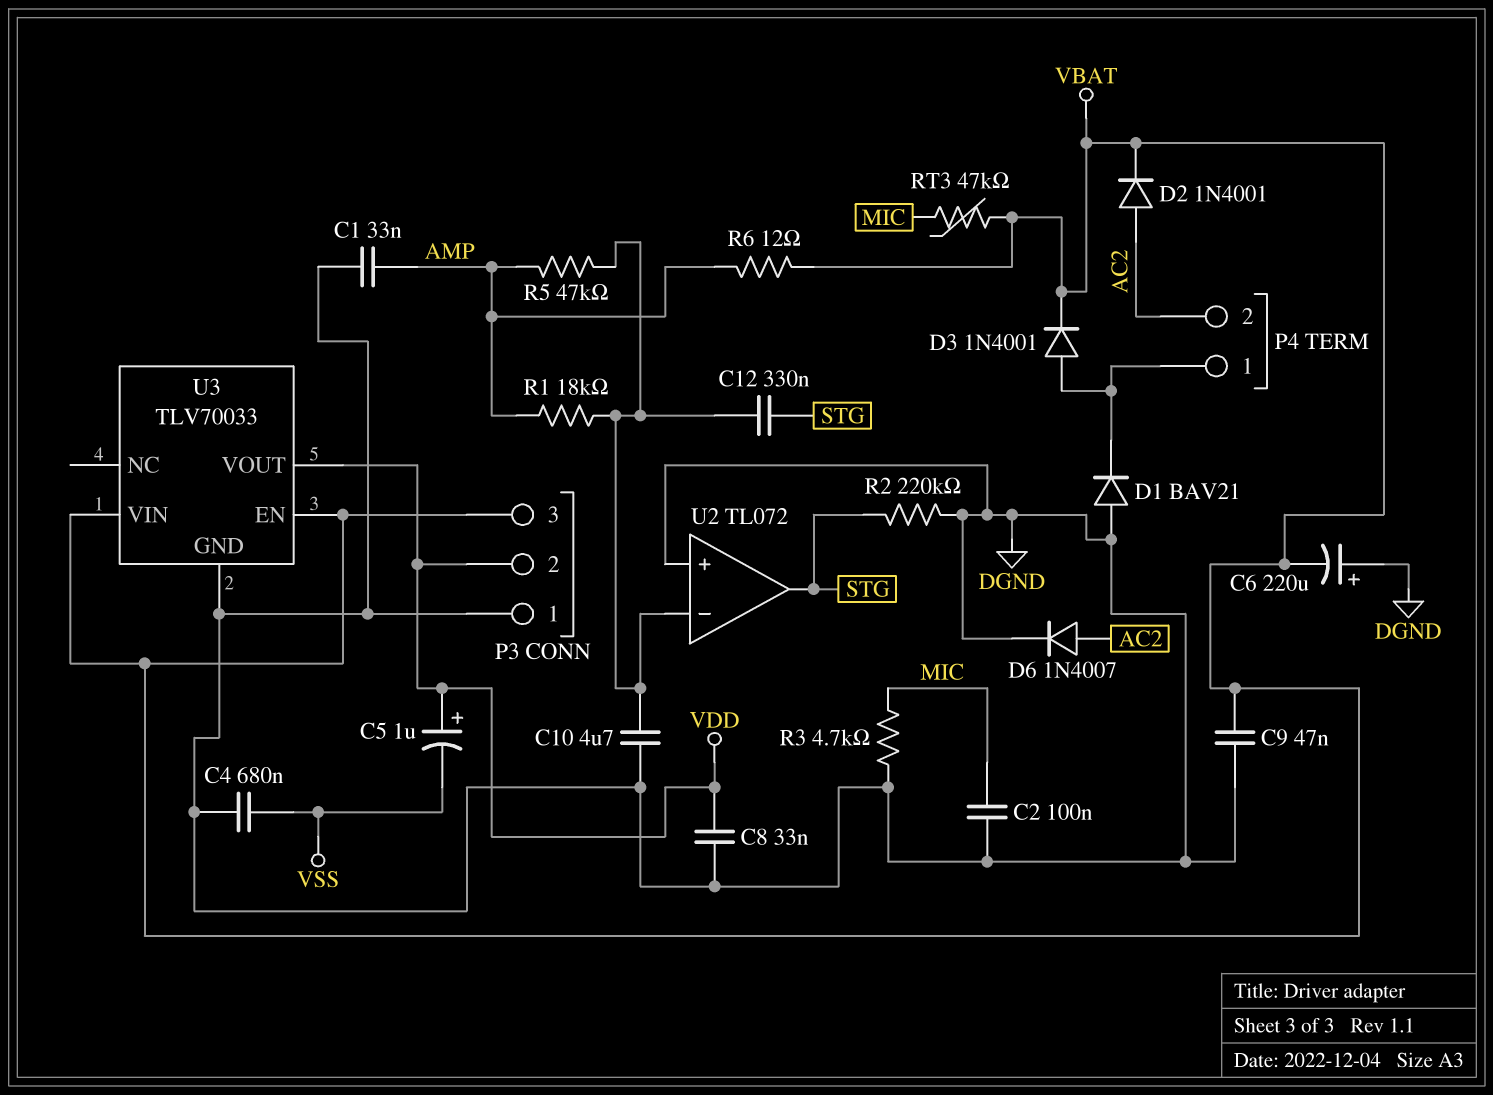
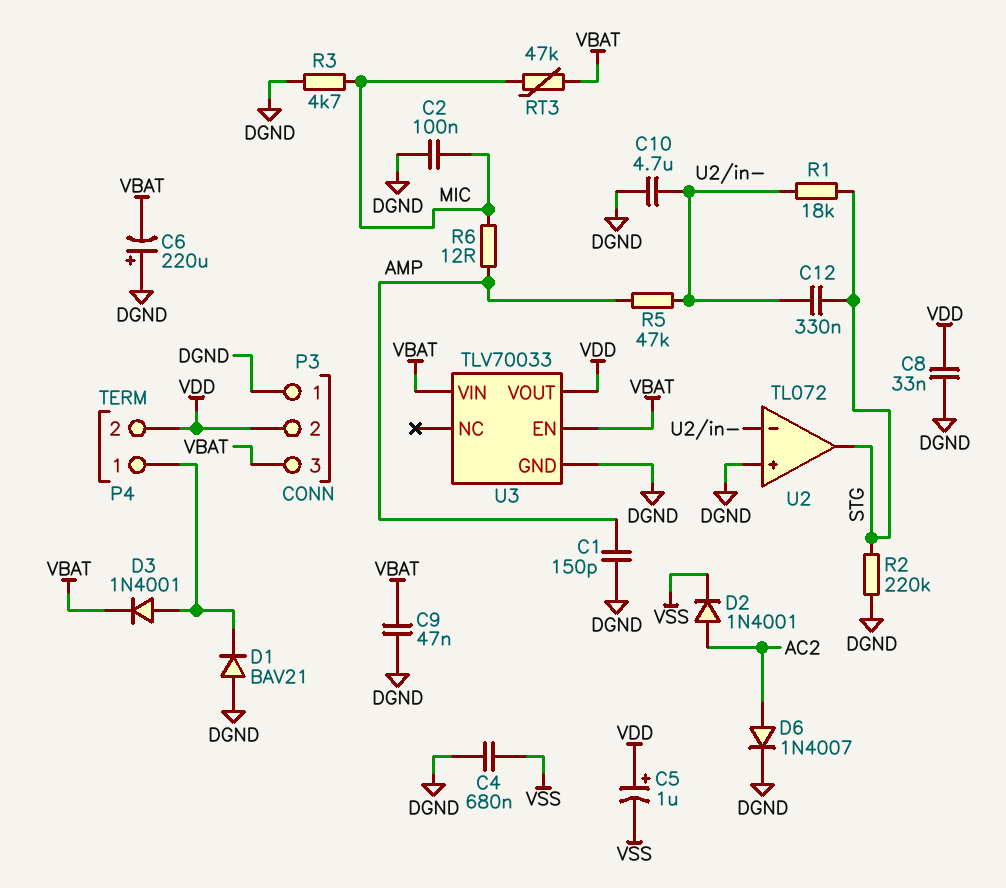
C1: 33nF (AMP, DGND) -> 150pF (AMP, DGND)
D2: diode 1N4001 (A AC2, K VBAT) -> diode 1N4001 (A AC2, K VSS)
P4 pin 2: AC2 -> VDD
R1: 18k (AMP, U2/in-) -> 18k (STG, U2/in-)
R6: 12 (AMP, VBAT) -> 12 (AMP, MIC)

